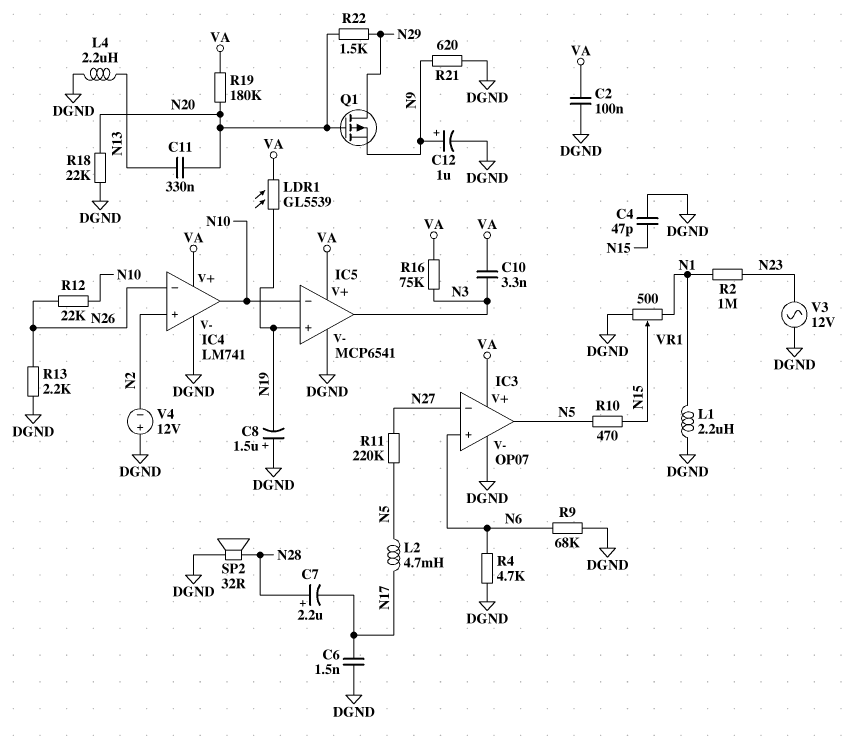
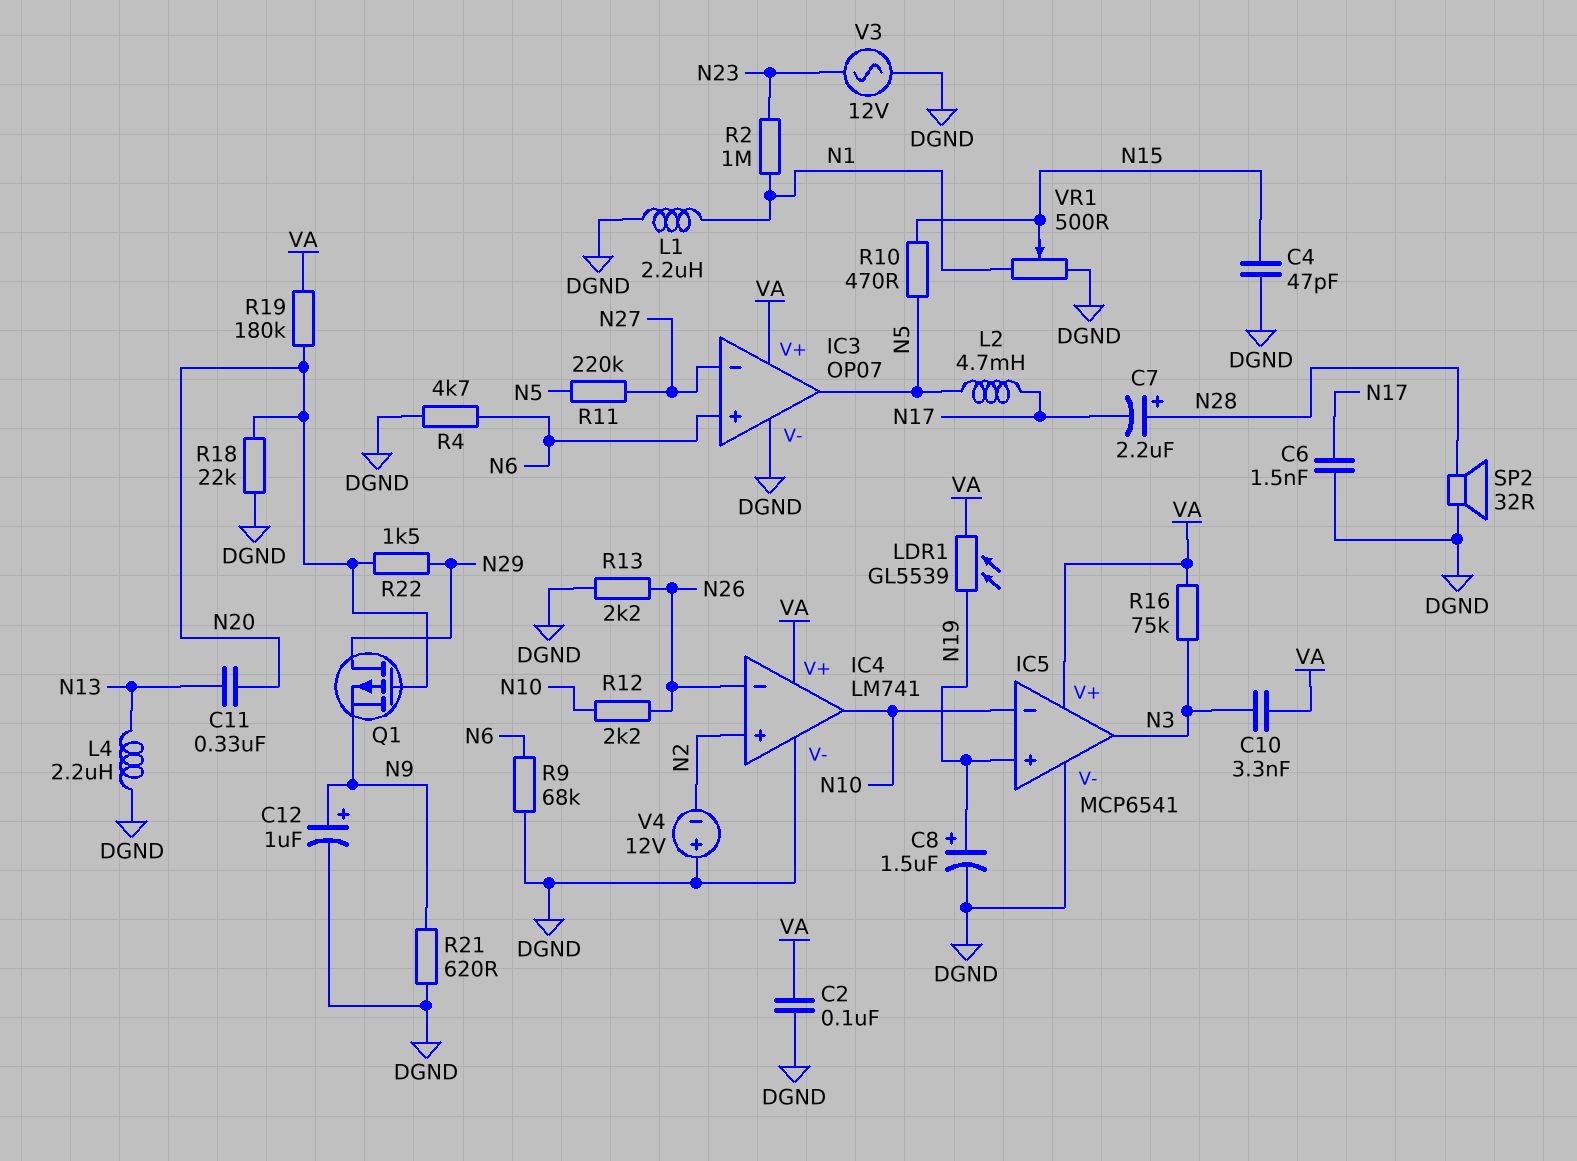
C8: 1.5uF (plus DGND, minus N19) -> 1.5uF (plus N19, minus DGND)
R12: 22k (N10, N26) -> 2.2k (N10, N26)

